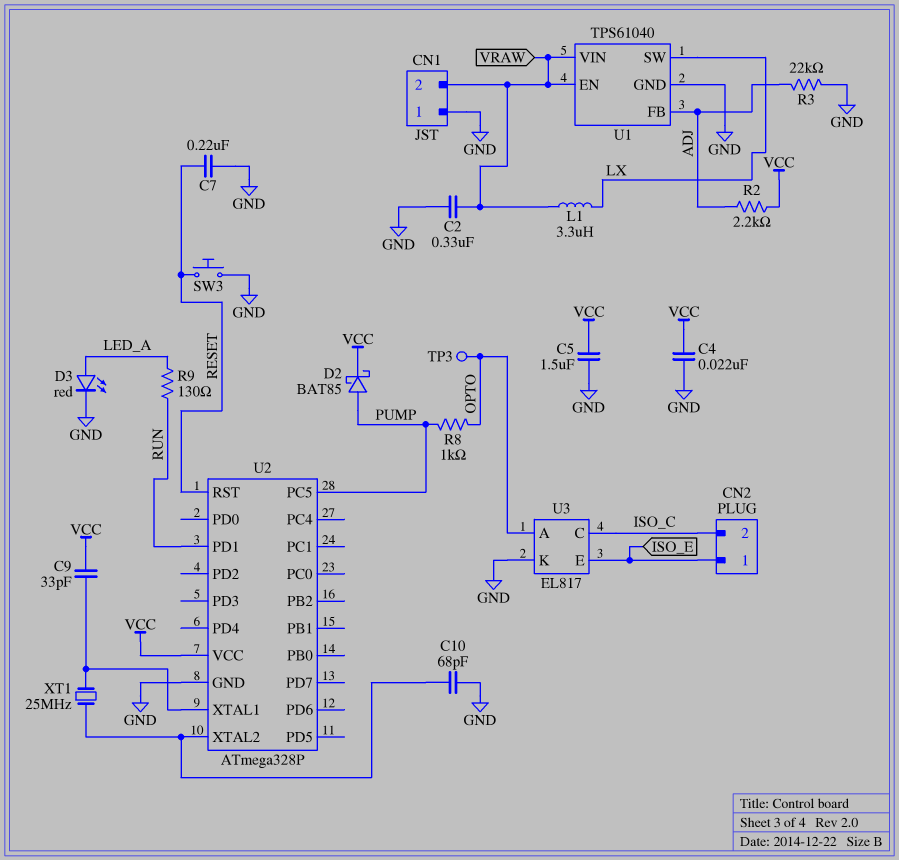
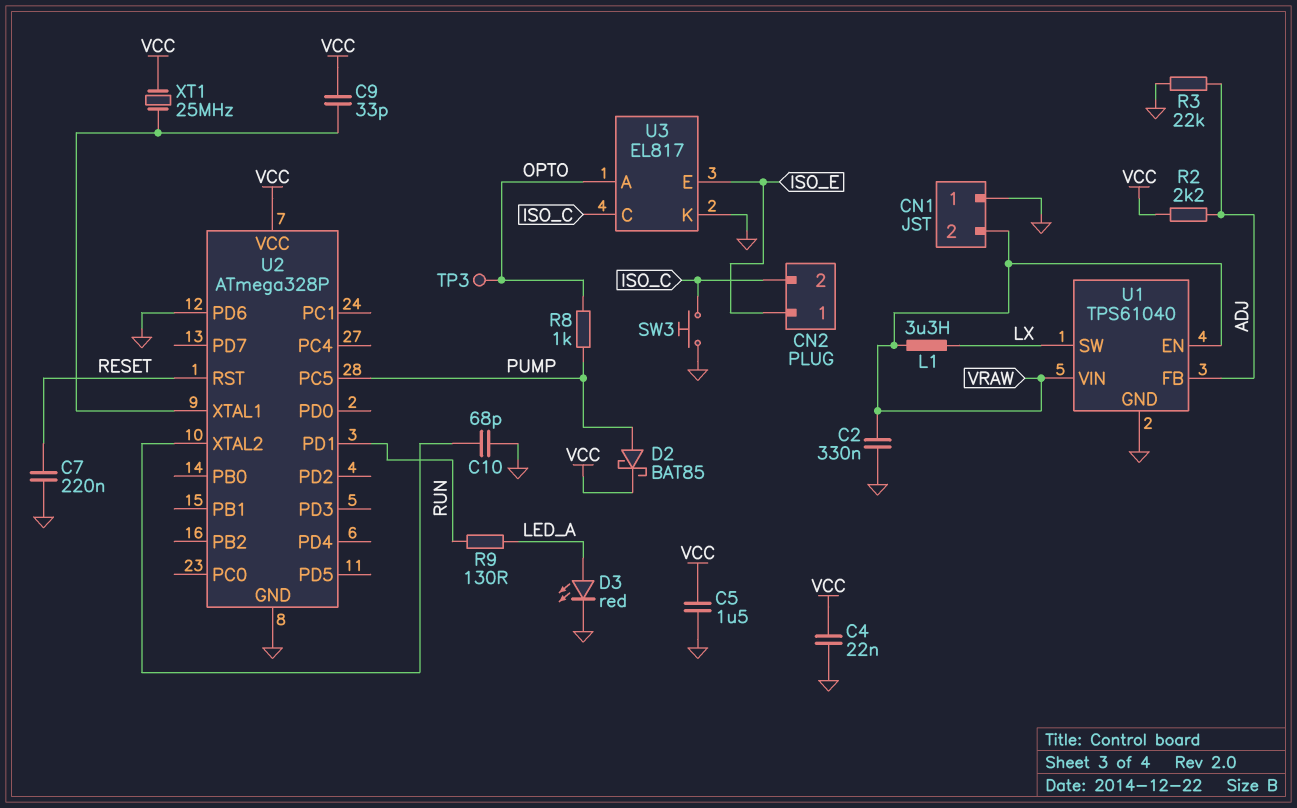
SW3: button (GND, RESET) -> button (GND, ISO_C)
U2 pin PD6: none -> GND
XT1: 25MHz (U2/XTAL1, U2/XTAL2) -> 25MHz (U2/XTAL1, VCC)

